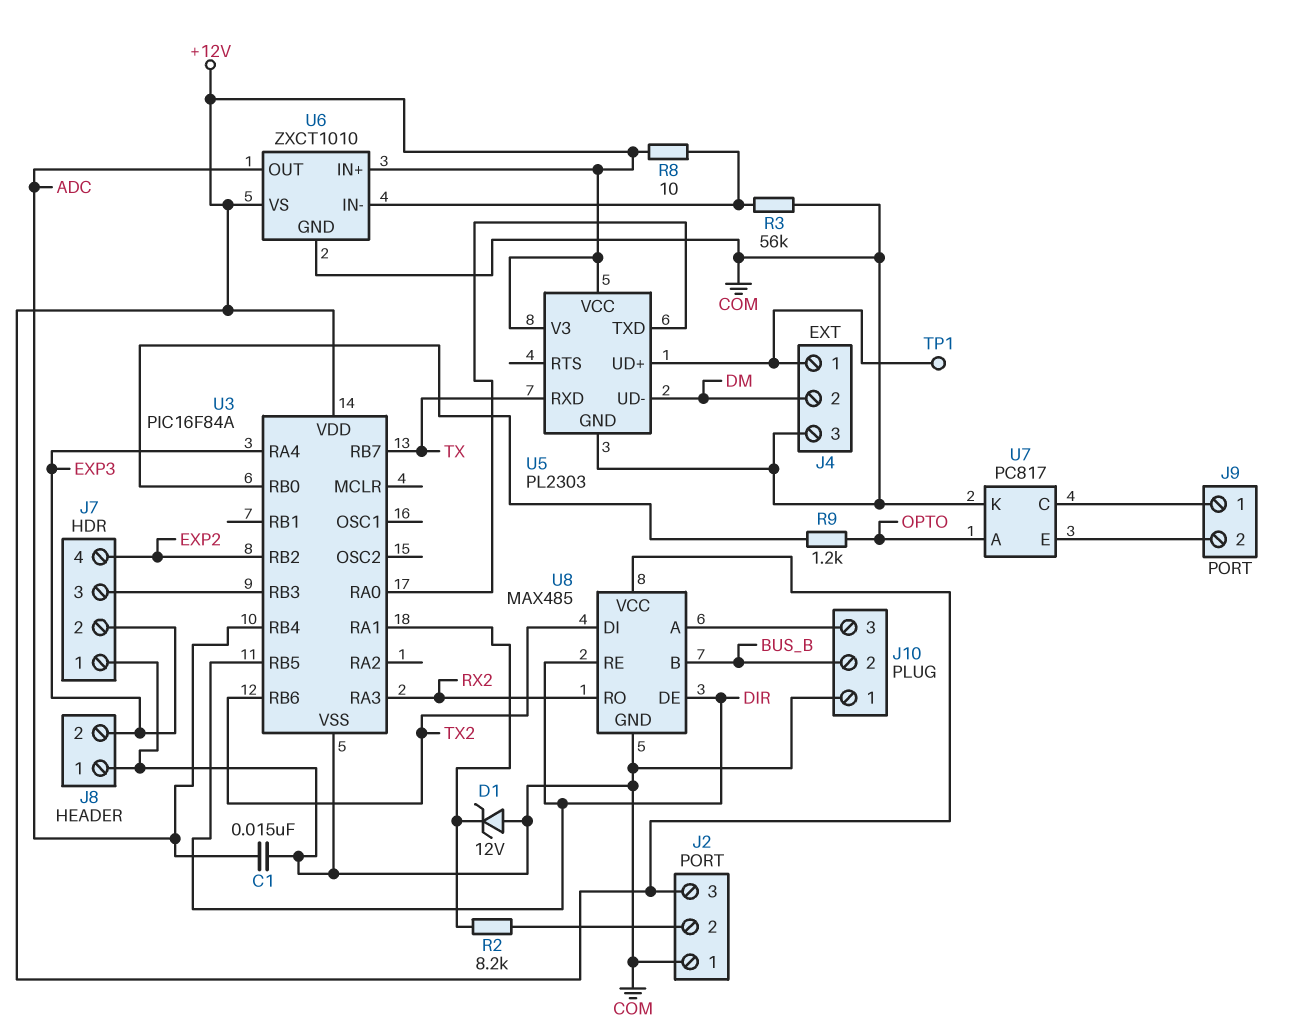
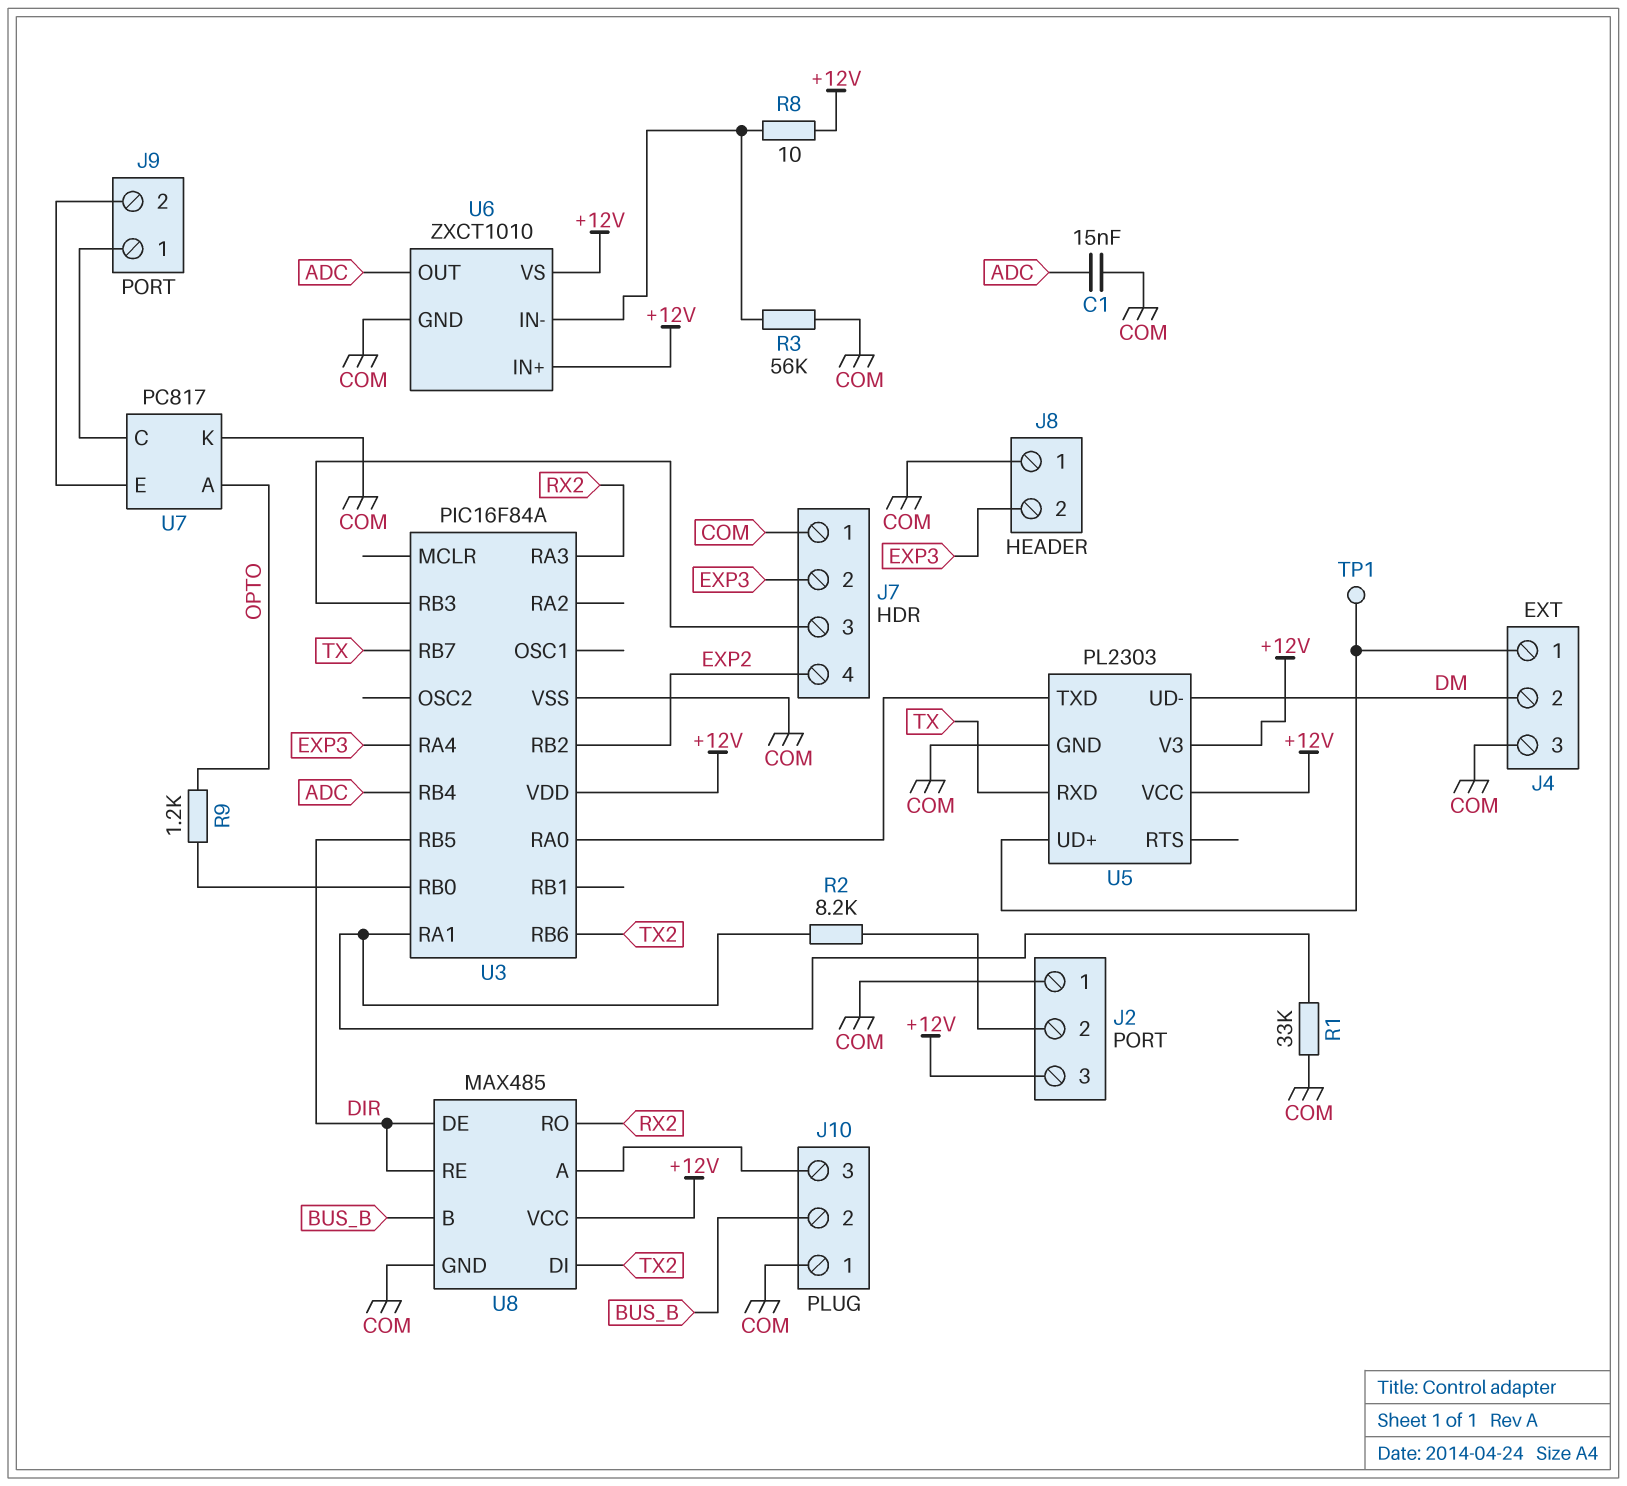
D1: zener 12V (A COM, K U3/RA1) -> none
R1: none -> 33k (COM, U3/RA1)

